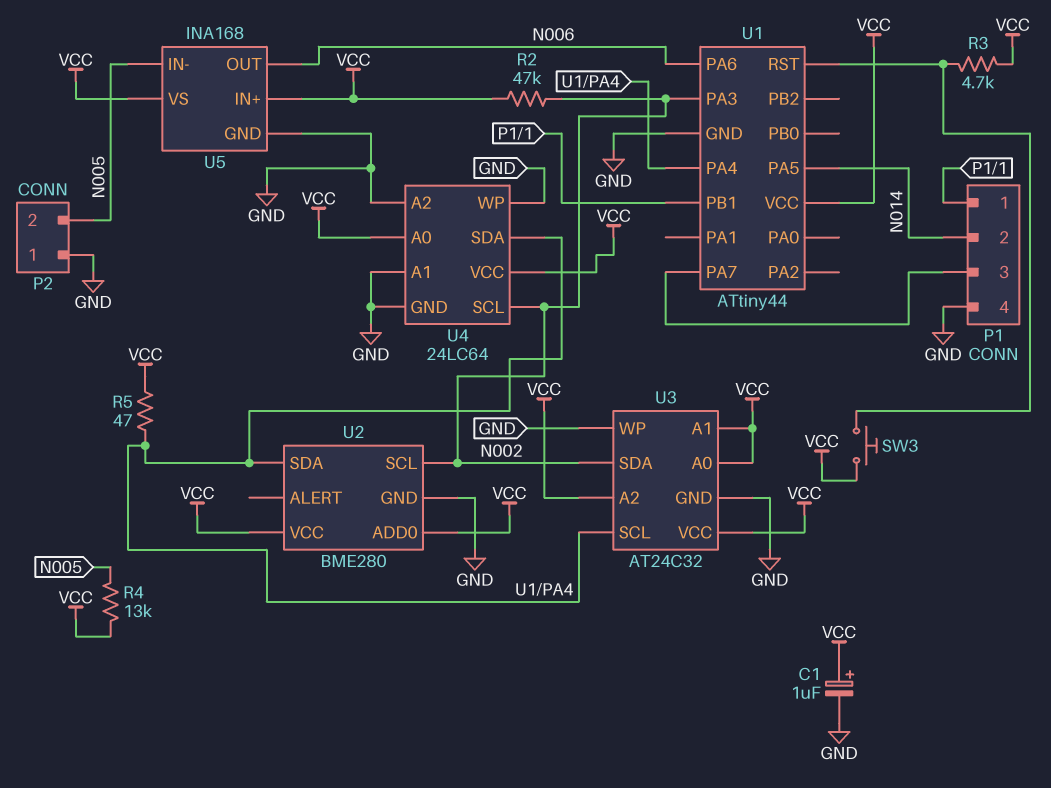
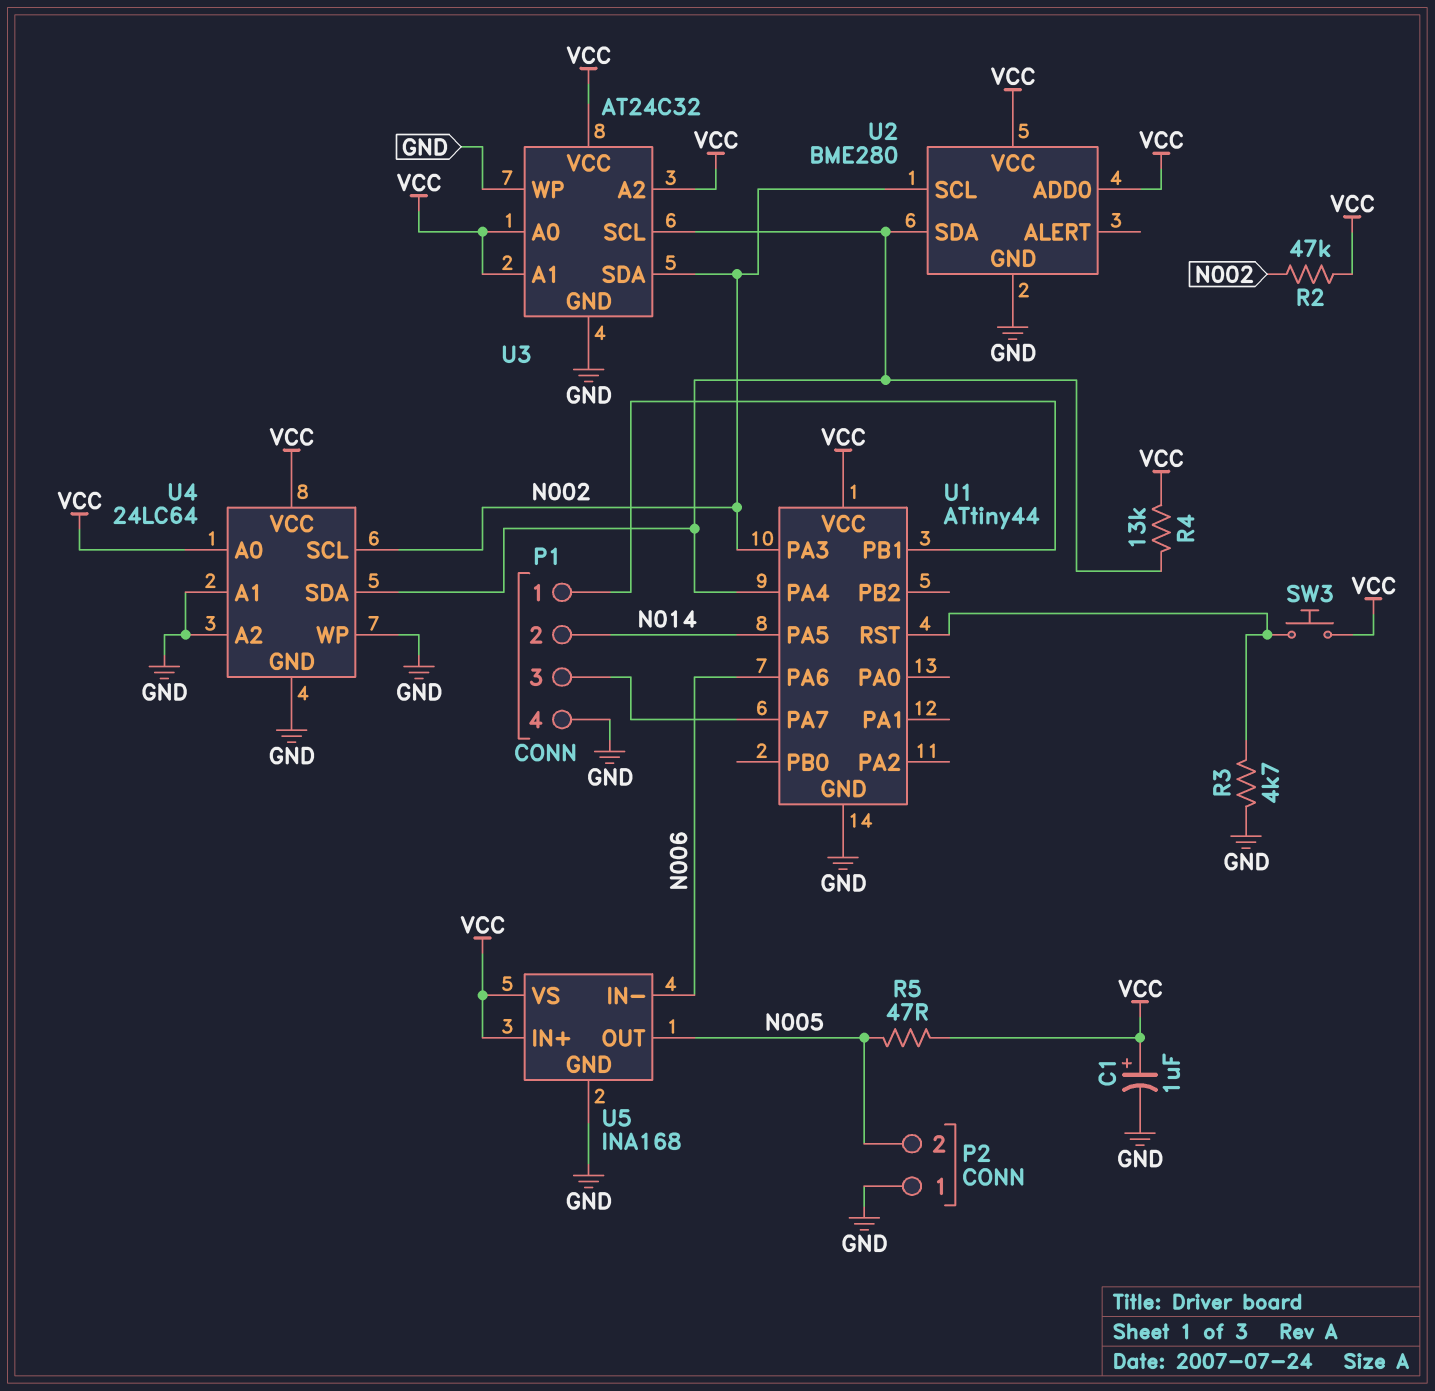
R3: 4.7k (U1/RST, VCC) -> 4.7k (GND, U1/RST)
R4: 13k (N005, VCC) -> 13k (U1/PA4, VCC)
R5: 47 (U1/PA4, VCC) -> 47 (N005, VCC)
U5 pin IN-: N005 -> N006
U5 pin OUT: N006 -> N005

